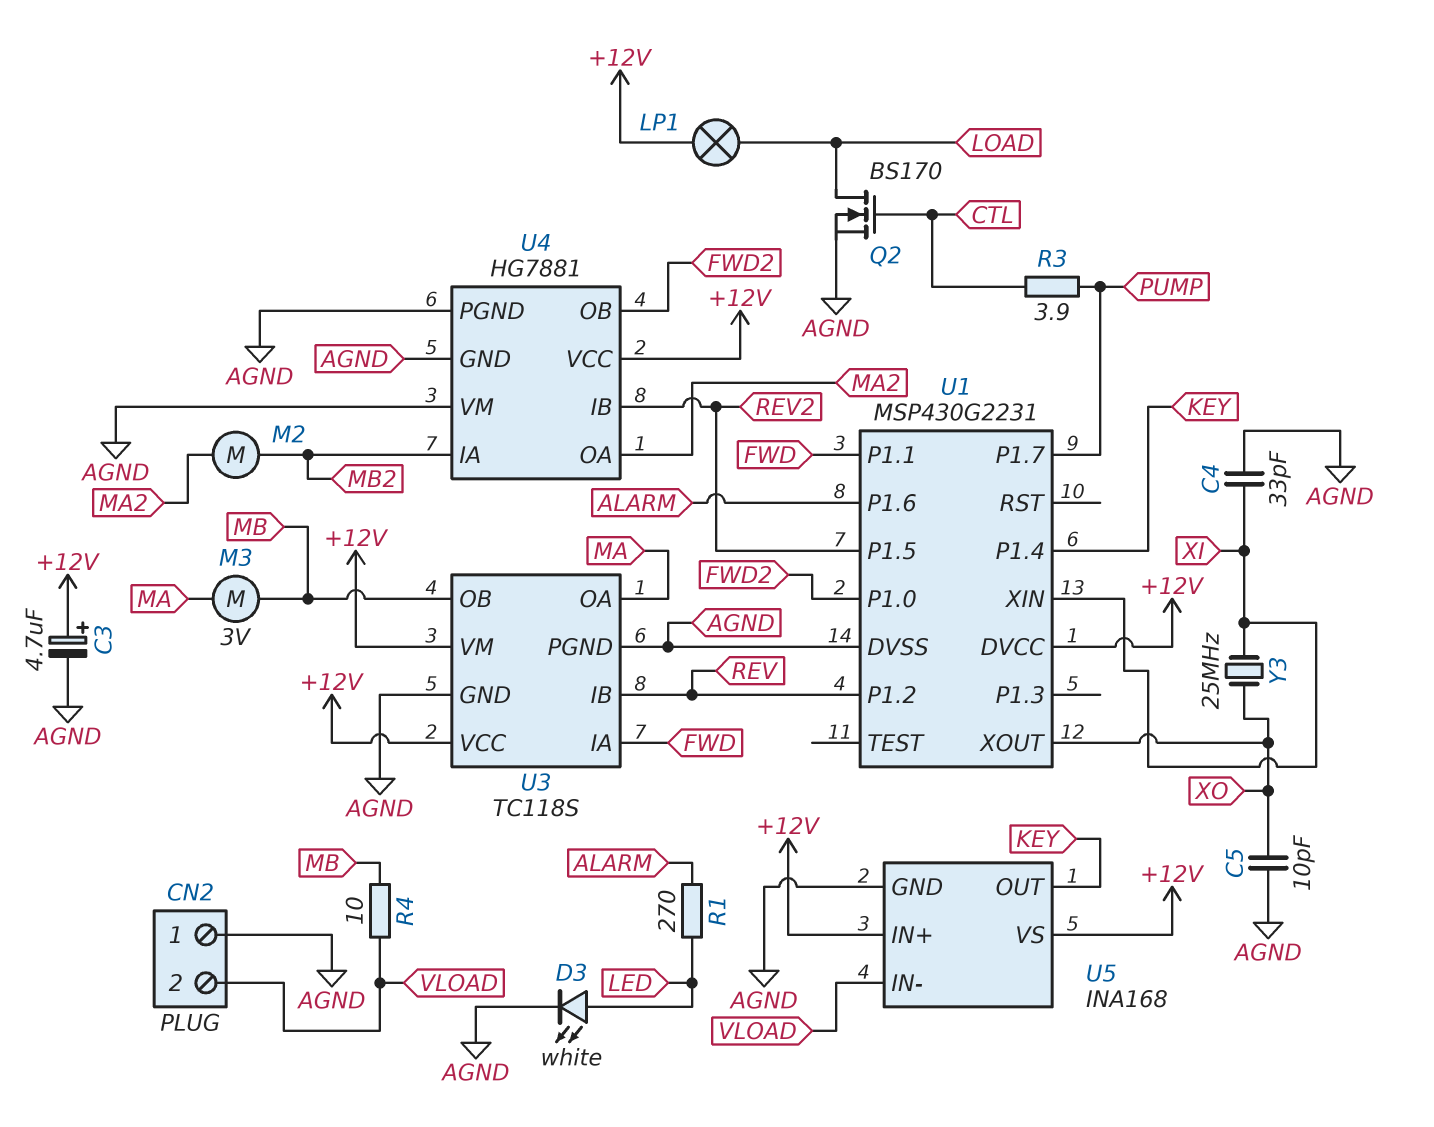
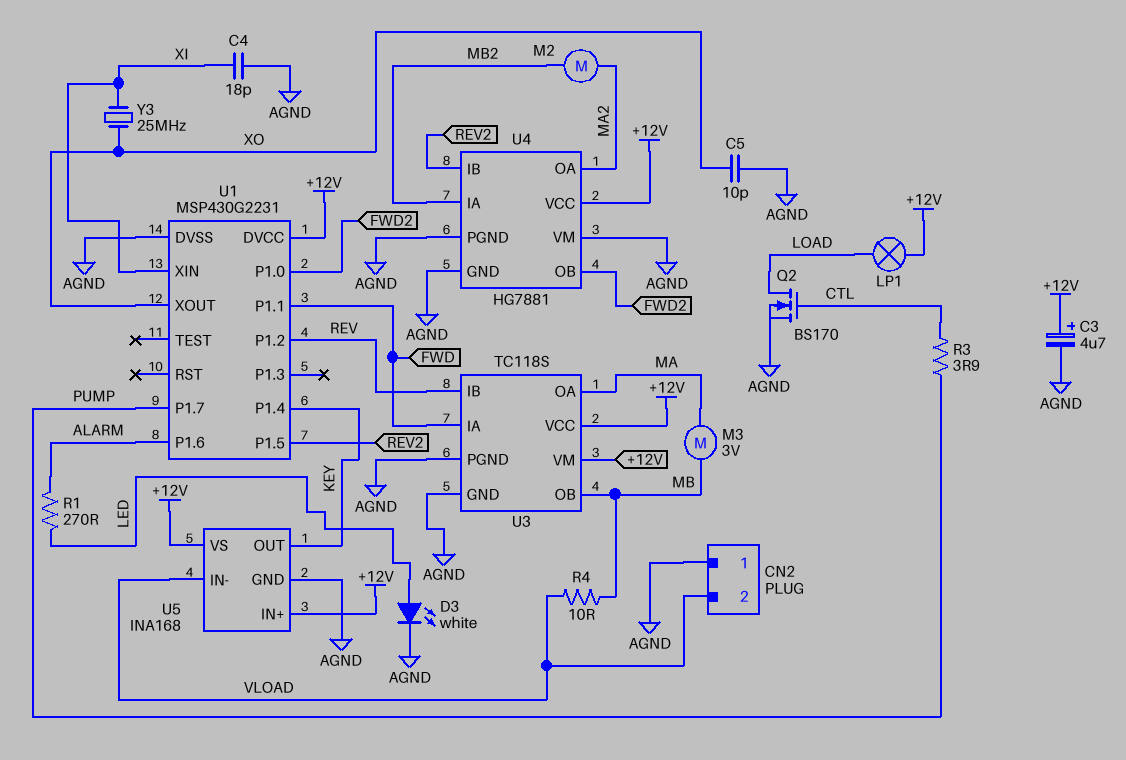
C4: 33pF (AGND, XI) -> 18pF (AGND, XI)

